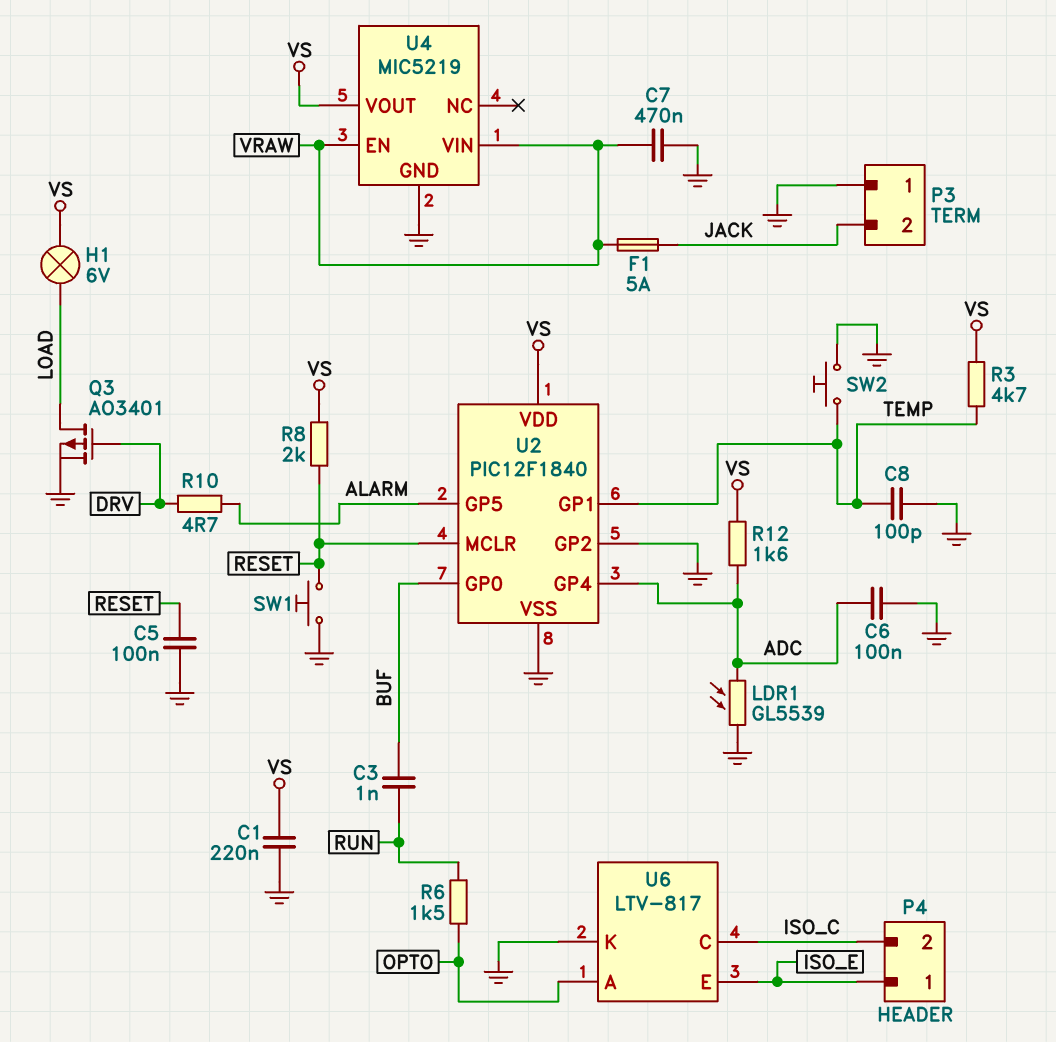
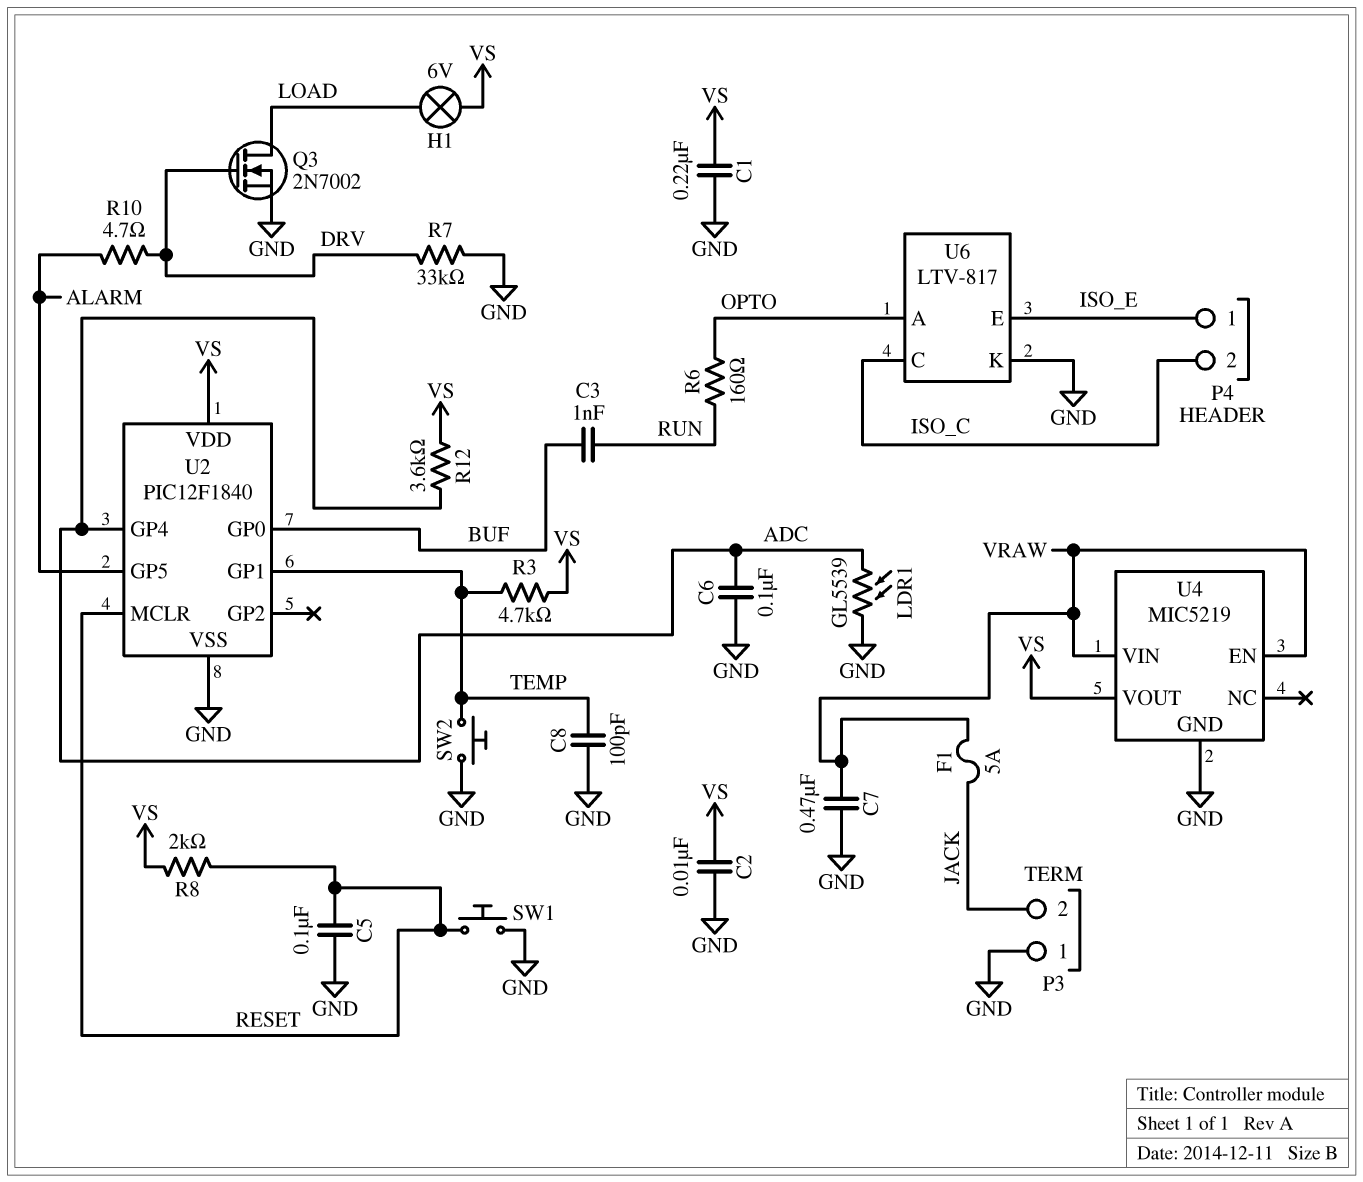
C2: none -> 10nF (GND, VS)
Q3: PMOS AO3401 (G DRV, D LOAD, S GND) -> NMOS 2N7002 (G DRV, D LOAD, S GND)
R6: 1.5k (OPTO, RUN) -> 160 (OPTO, RUN)
R7: none -> 33k (DRV, GND)
R12: 1.6k (ADC, VS) -> 3.6k (ADC, VS)
U2 pin GP2: GND -> none

